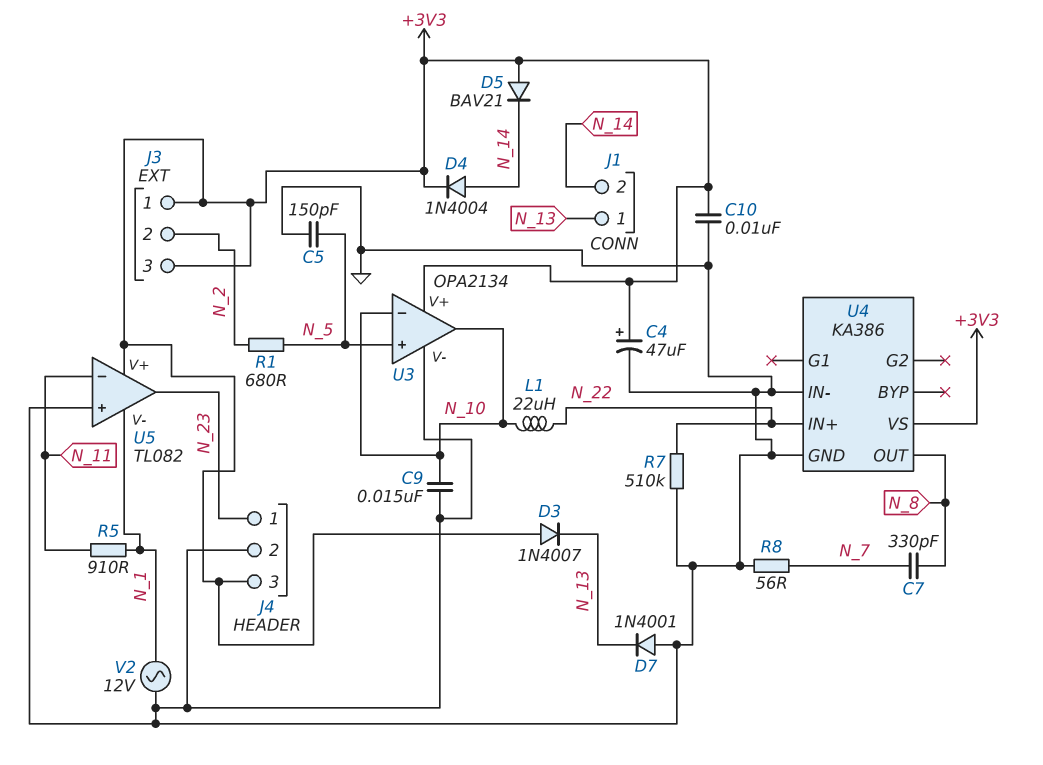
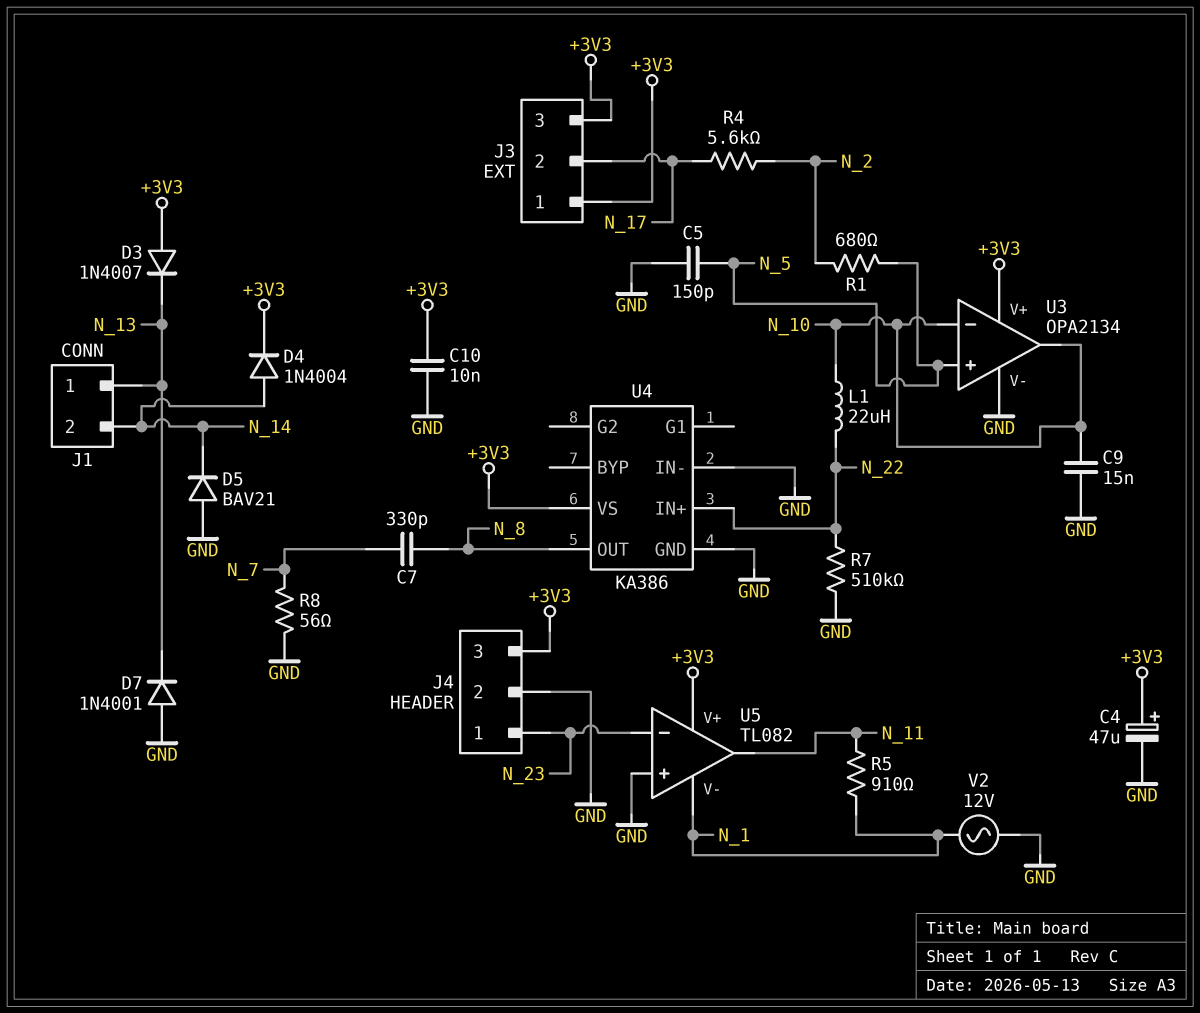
D5: diode BAV21 (A +3V3, K N_14) -> diode BAV21 (A GND, K N_14)
J3 pin 2: N_2 -> N_17
R4: none -> 5.6k (N_2, N_17)
U5 pin in-: N_11 -> N_23
U5 pin out: N_23 -> N_11

